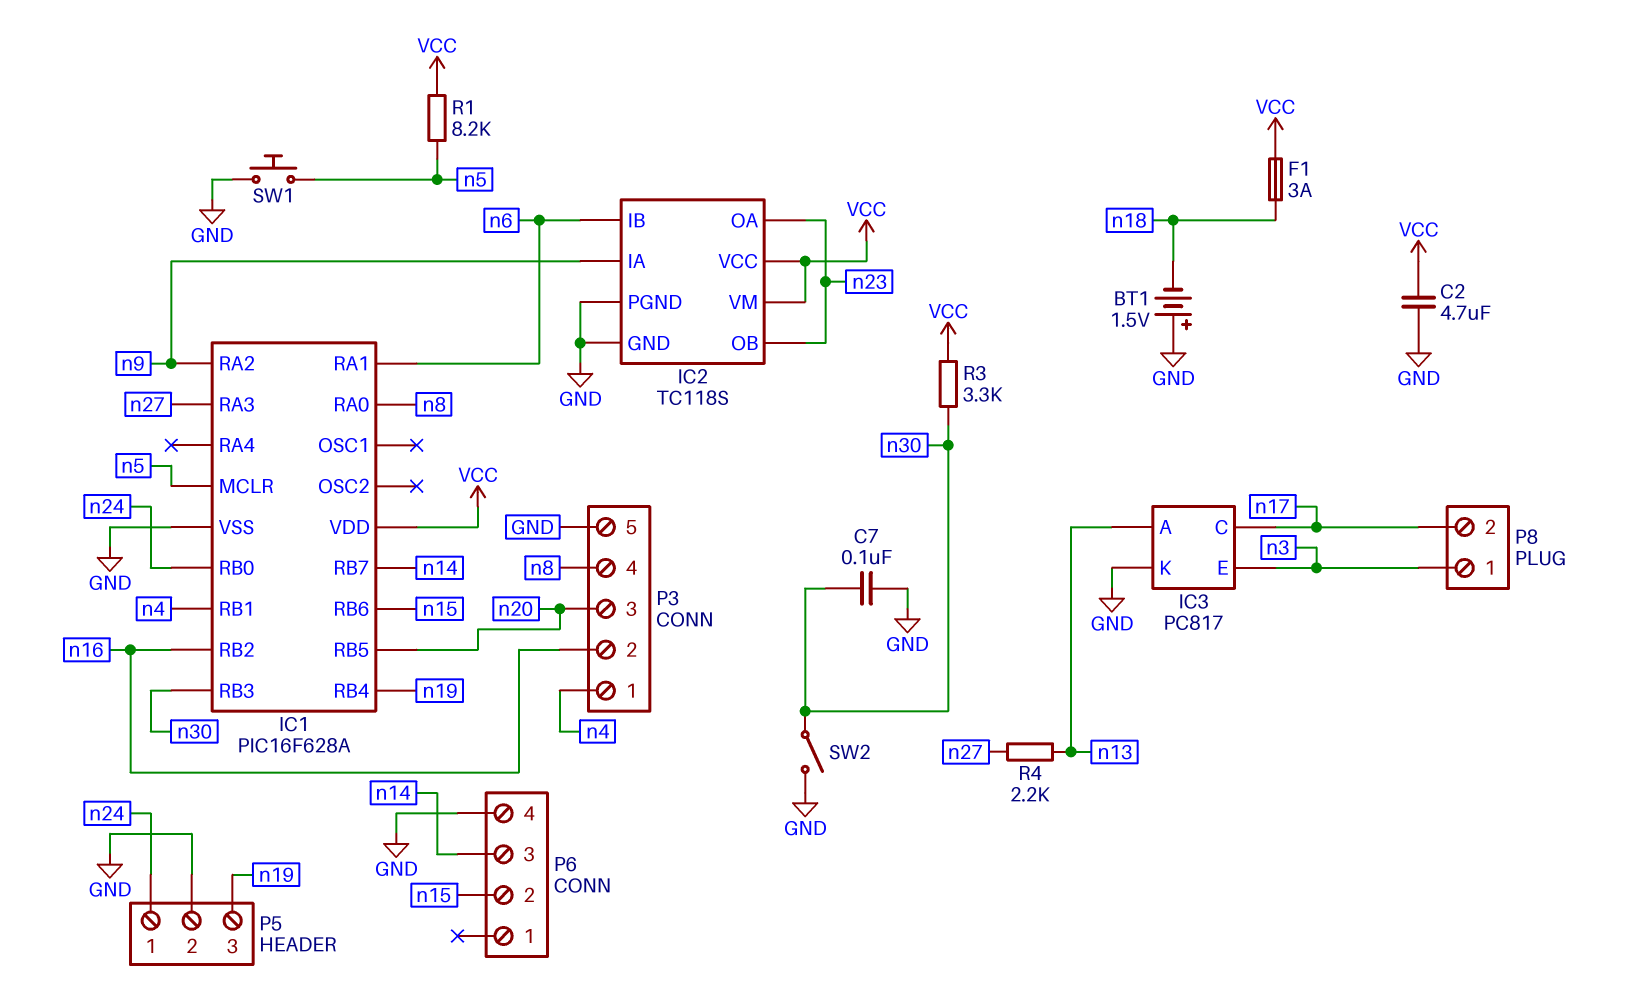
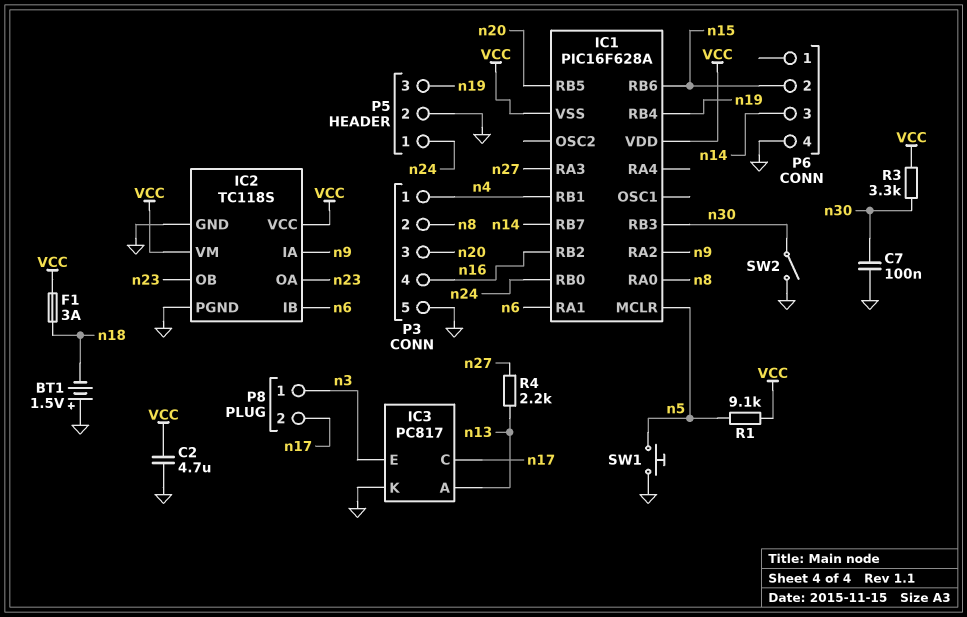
IC1 pin VSS: GND -> VCC
P3 pin 2: n16 -> n8
P3 pin 4: n8 -> n16
R1: 8.2k (VCC, n5) -> 9.1k (VCC, n5)

